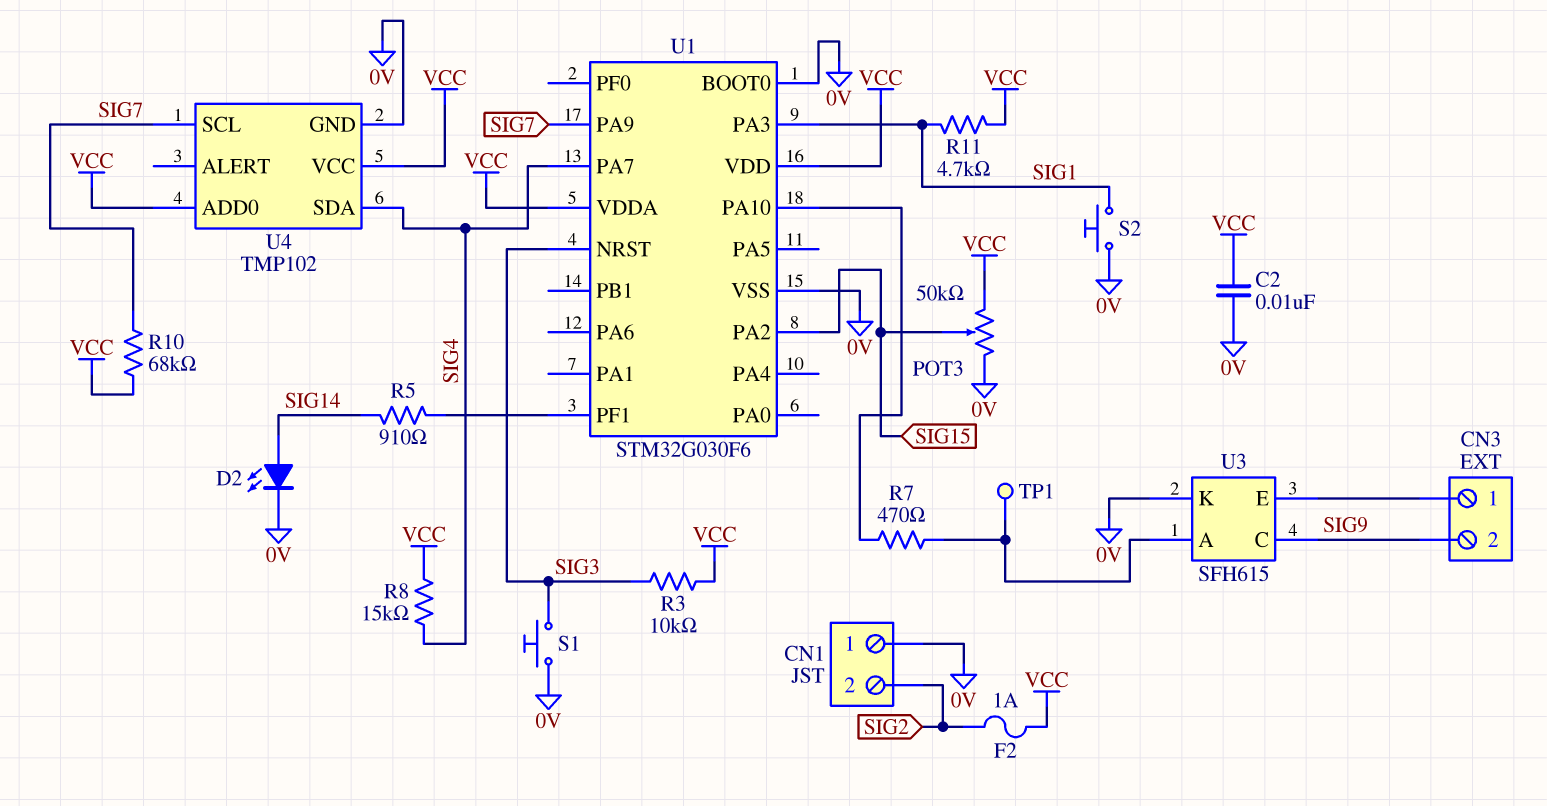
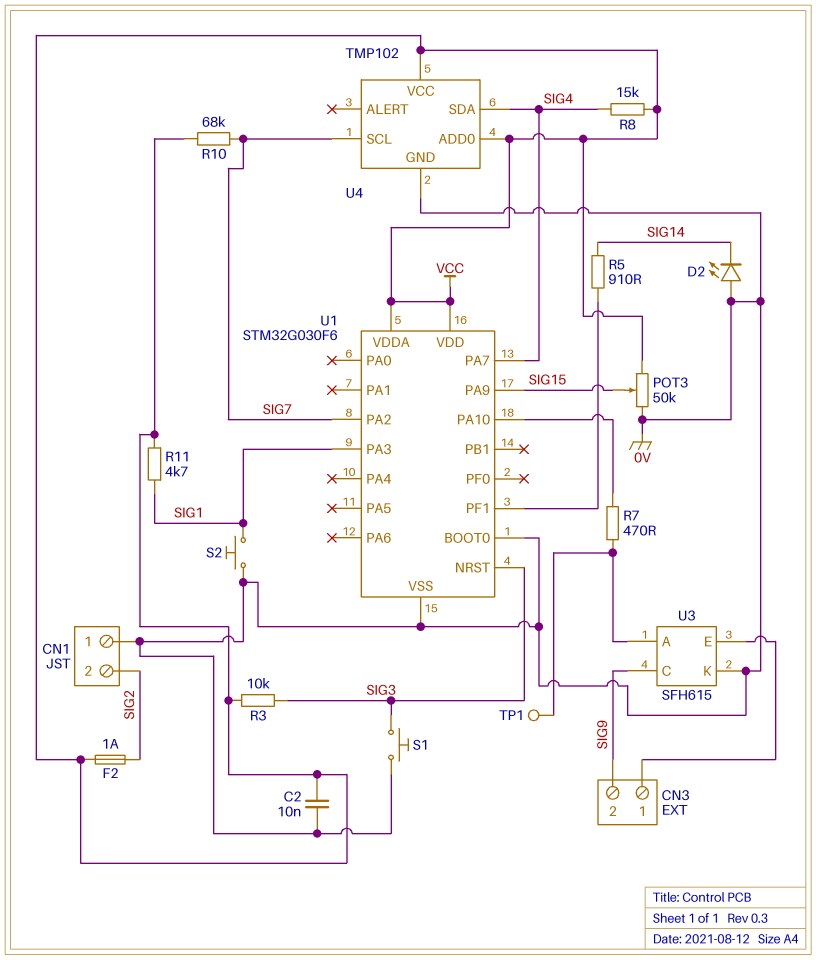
D2: LED (A SIG14, K 0V) -> LED (A 0V, K SIG14)
U1 pin PA2: SIG15 -> SIG7
U1 pin PA9: SIG7 -> SIG15

